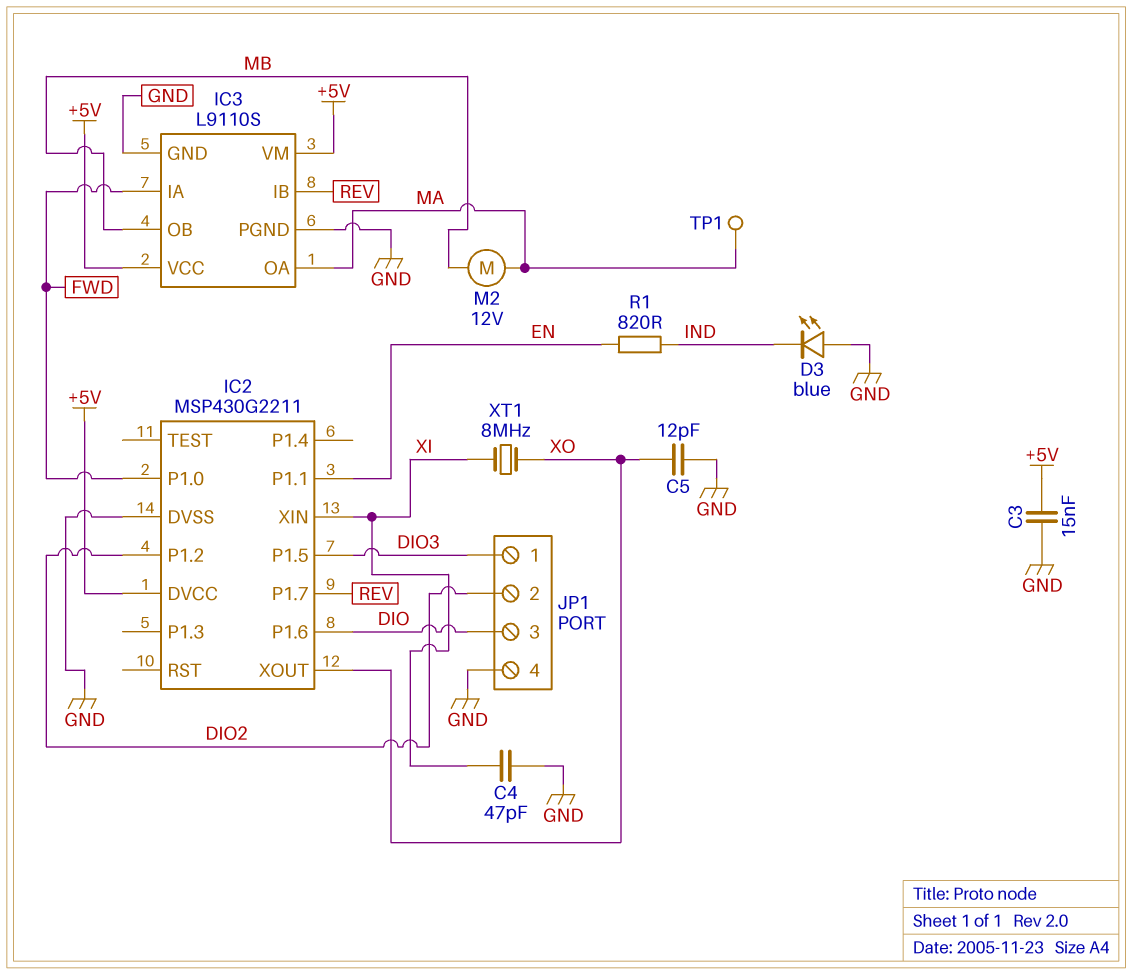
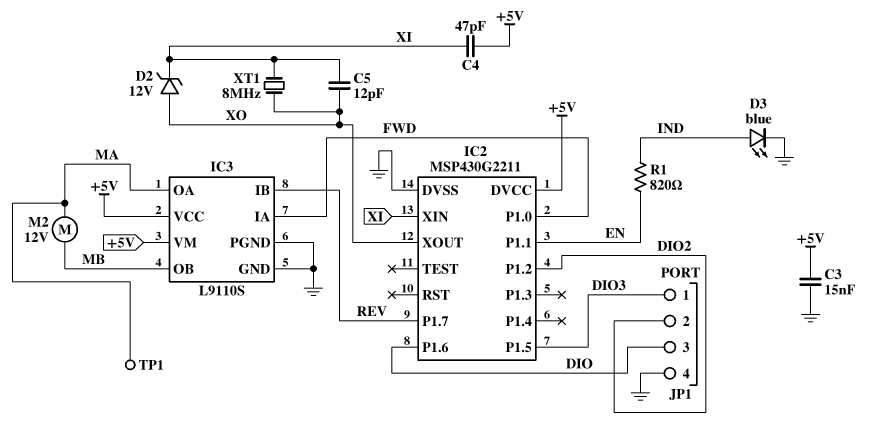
C4: 47pF (GND, XI) -> 47pF (+5V, XI)
C5: 12pF (GND, XO) -> 12pF (XI, XO)
D2: none -> zener 12V (A XO, K XI)
D3: LED blue (A GND, K IND) -> LED blue (A IND, K GND)

